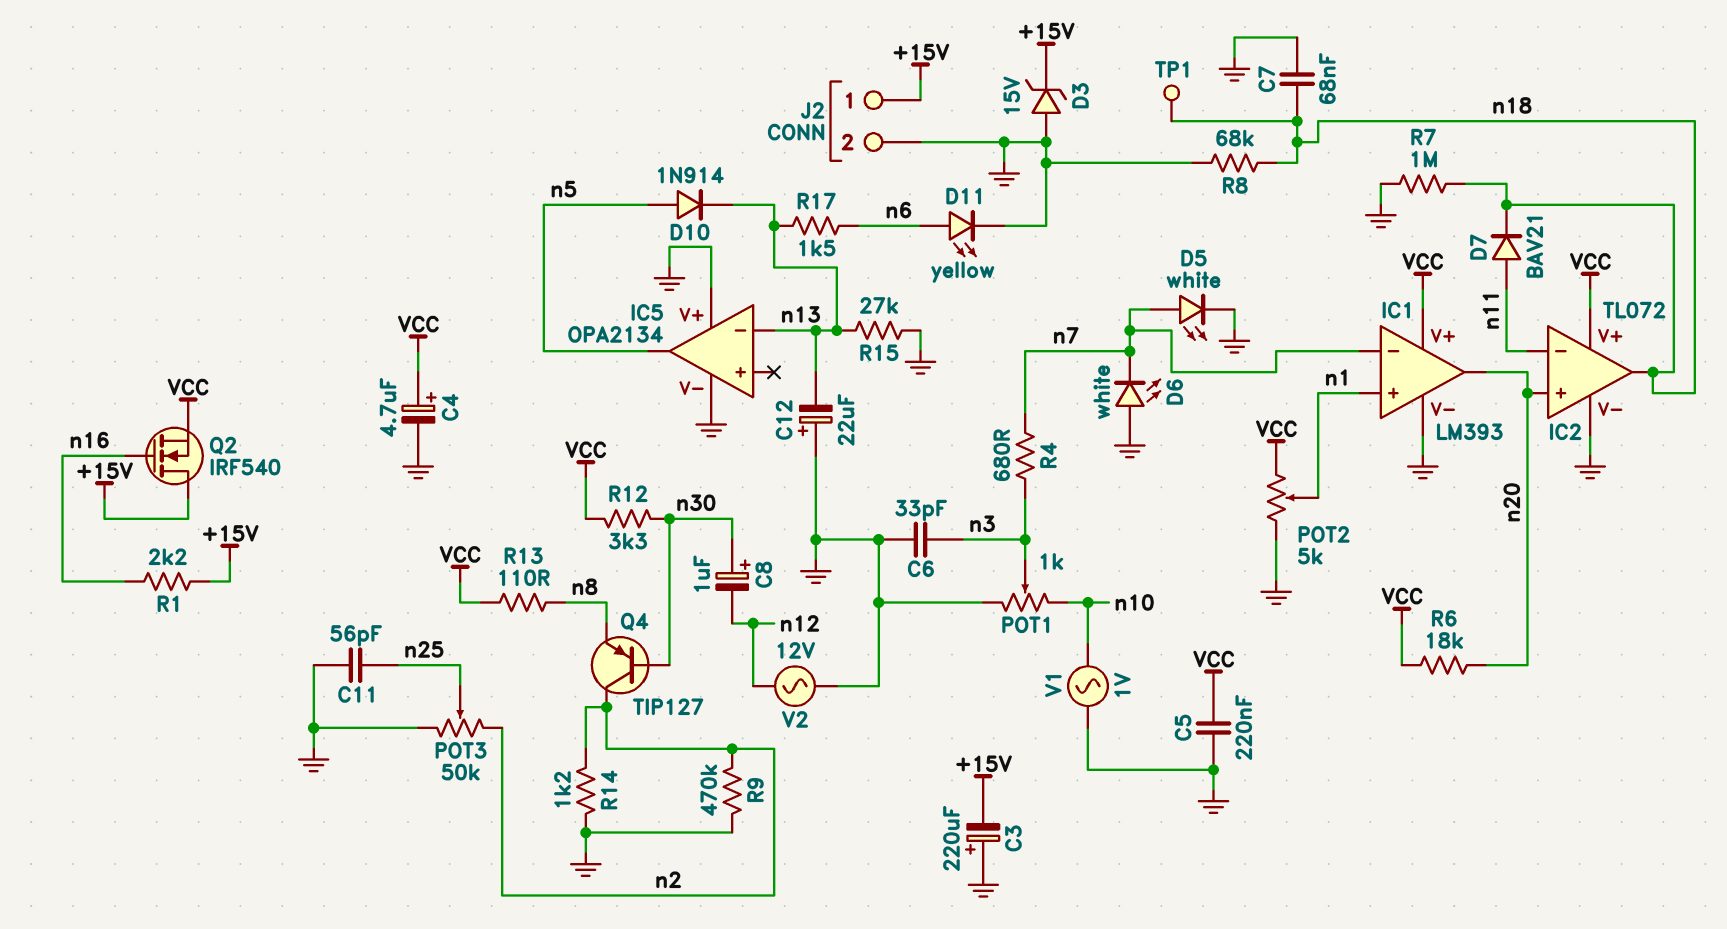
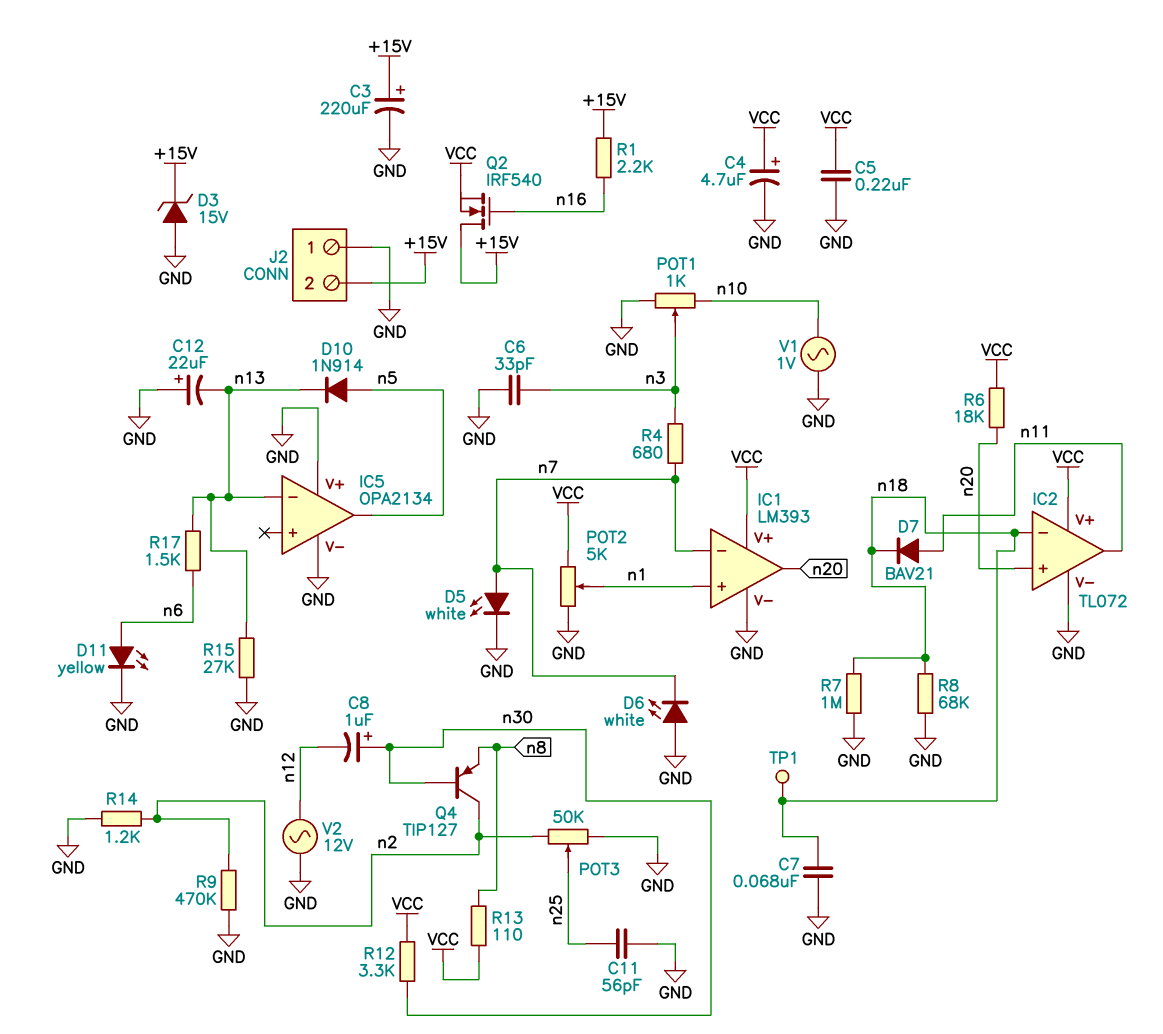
C3: 220uF (plus GND, minus +15V) -> 220uF (plus +15V, minus GND)
IC2 pin in-: n11 -> n18
IC2 pin out: n18 -> n11
J2 pin 1: +15V -> GND
J2 pin 2: GND -> +15V

